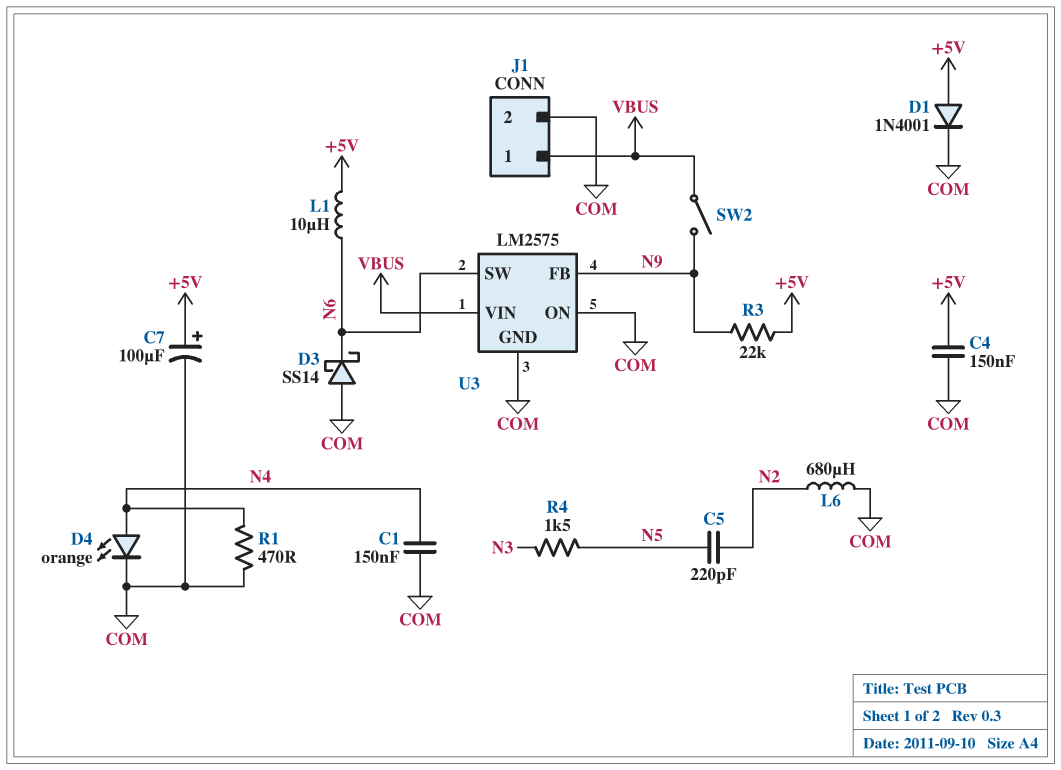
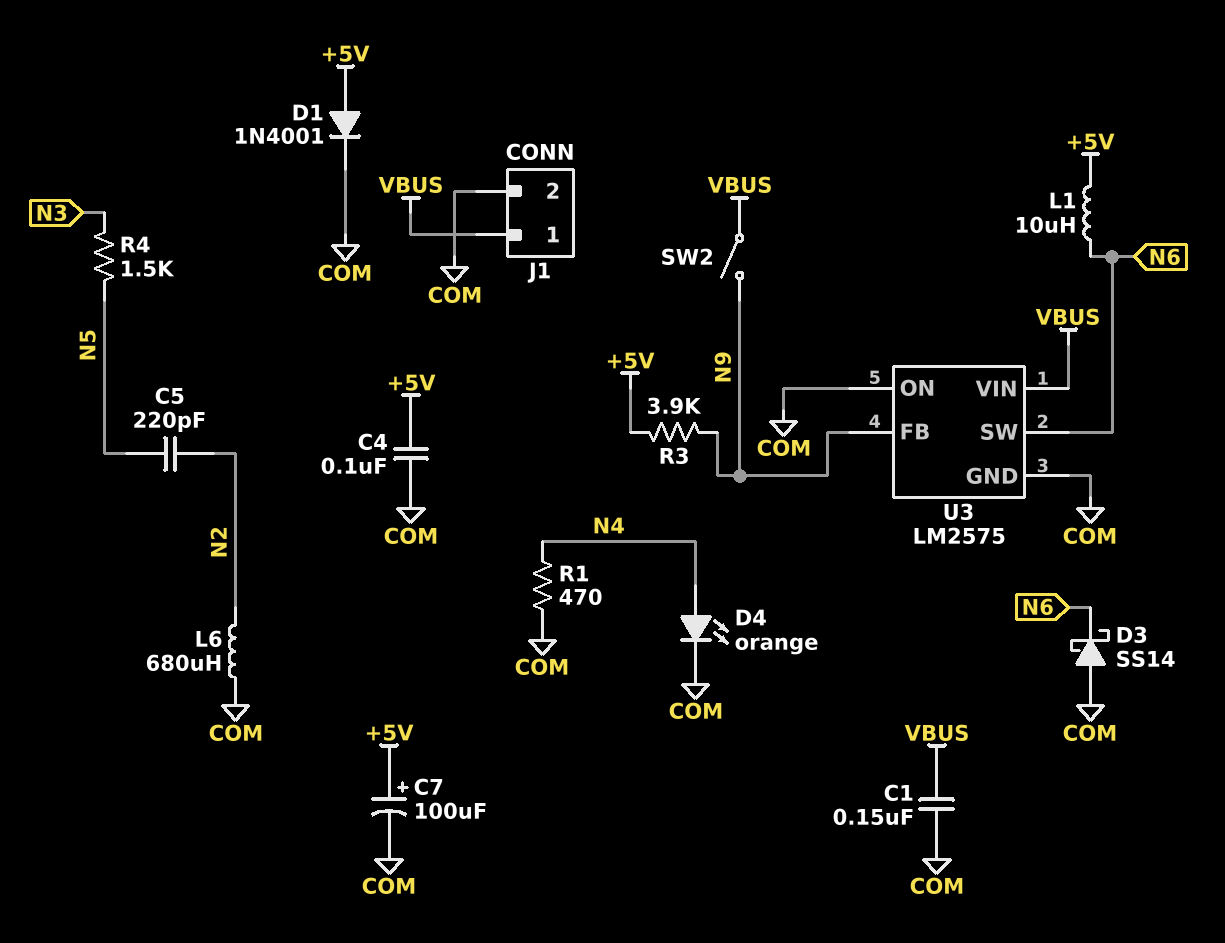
C1: 150nF (COM, N4) -> 150nF (COM, VBUS)
C4: 150nF (+5V, COM) -> 100nF (+5V, COM)
R3: 22k (+5V, N9) -> 3.9k (+5V, N9)

